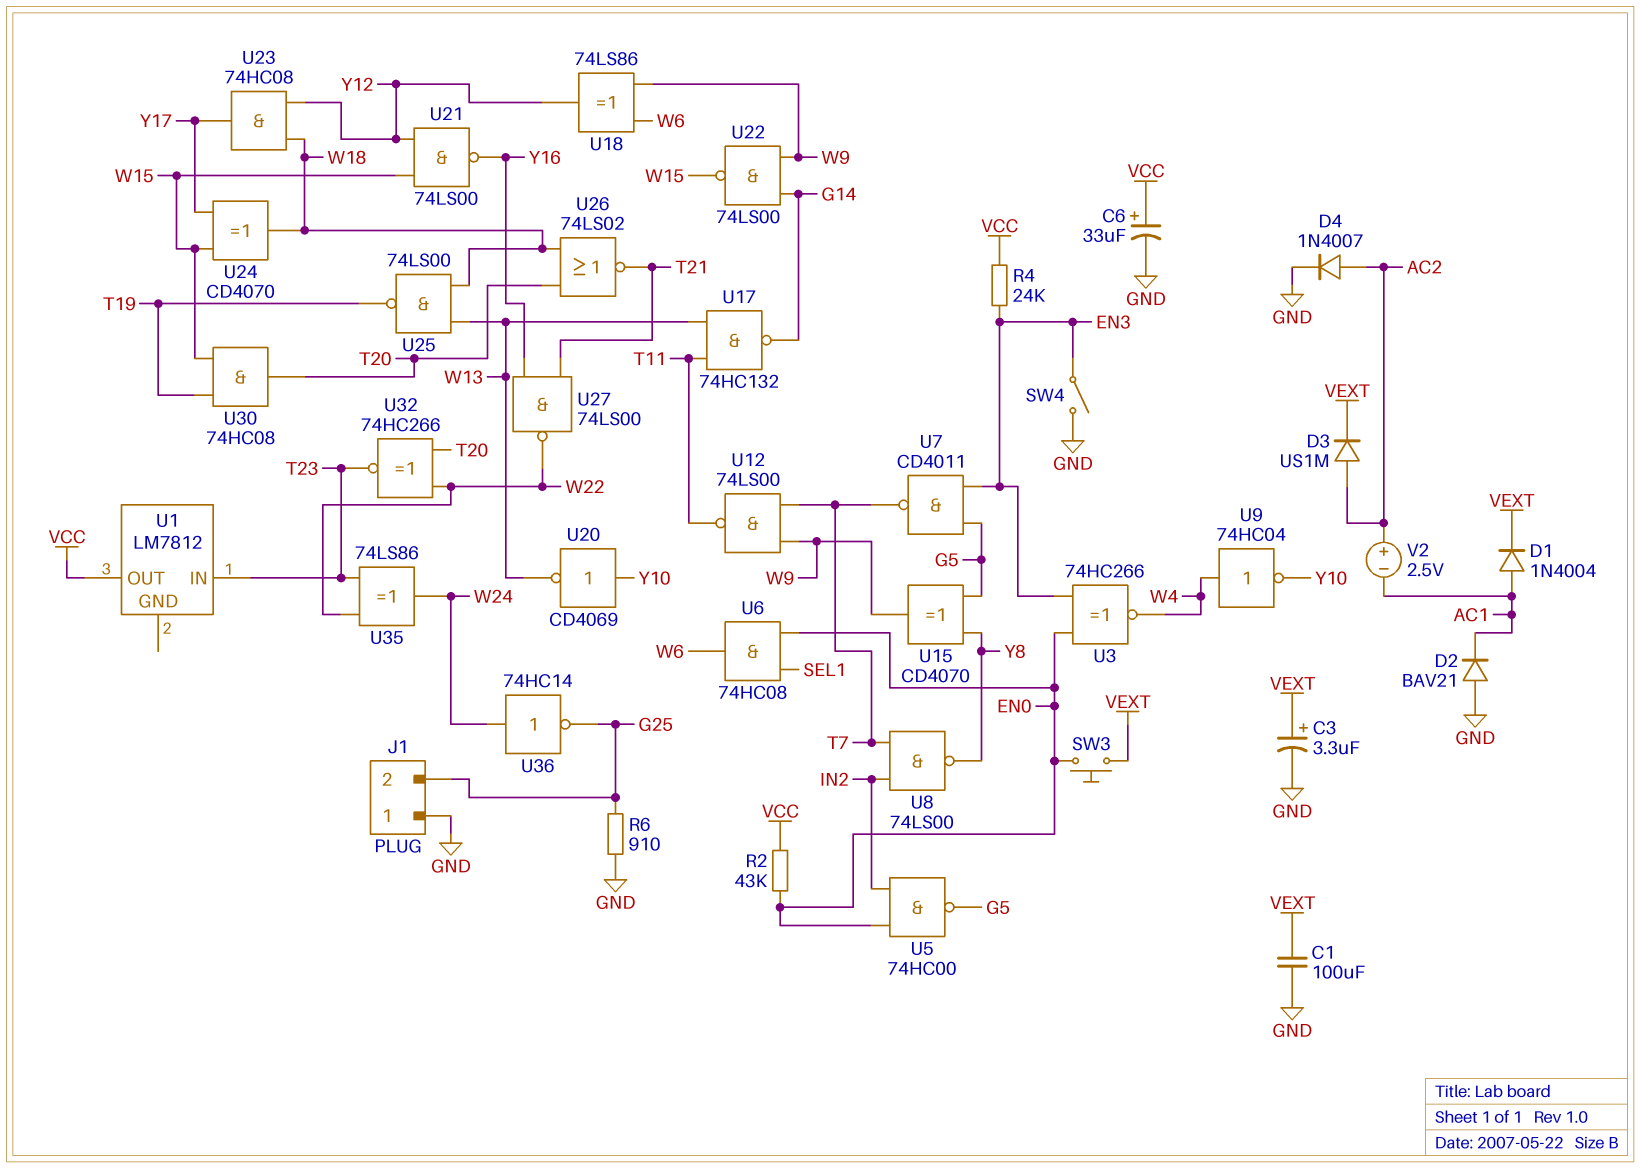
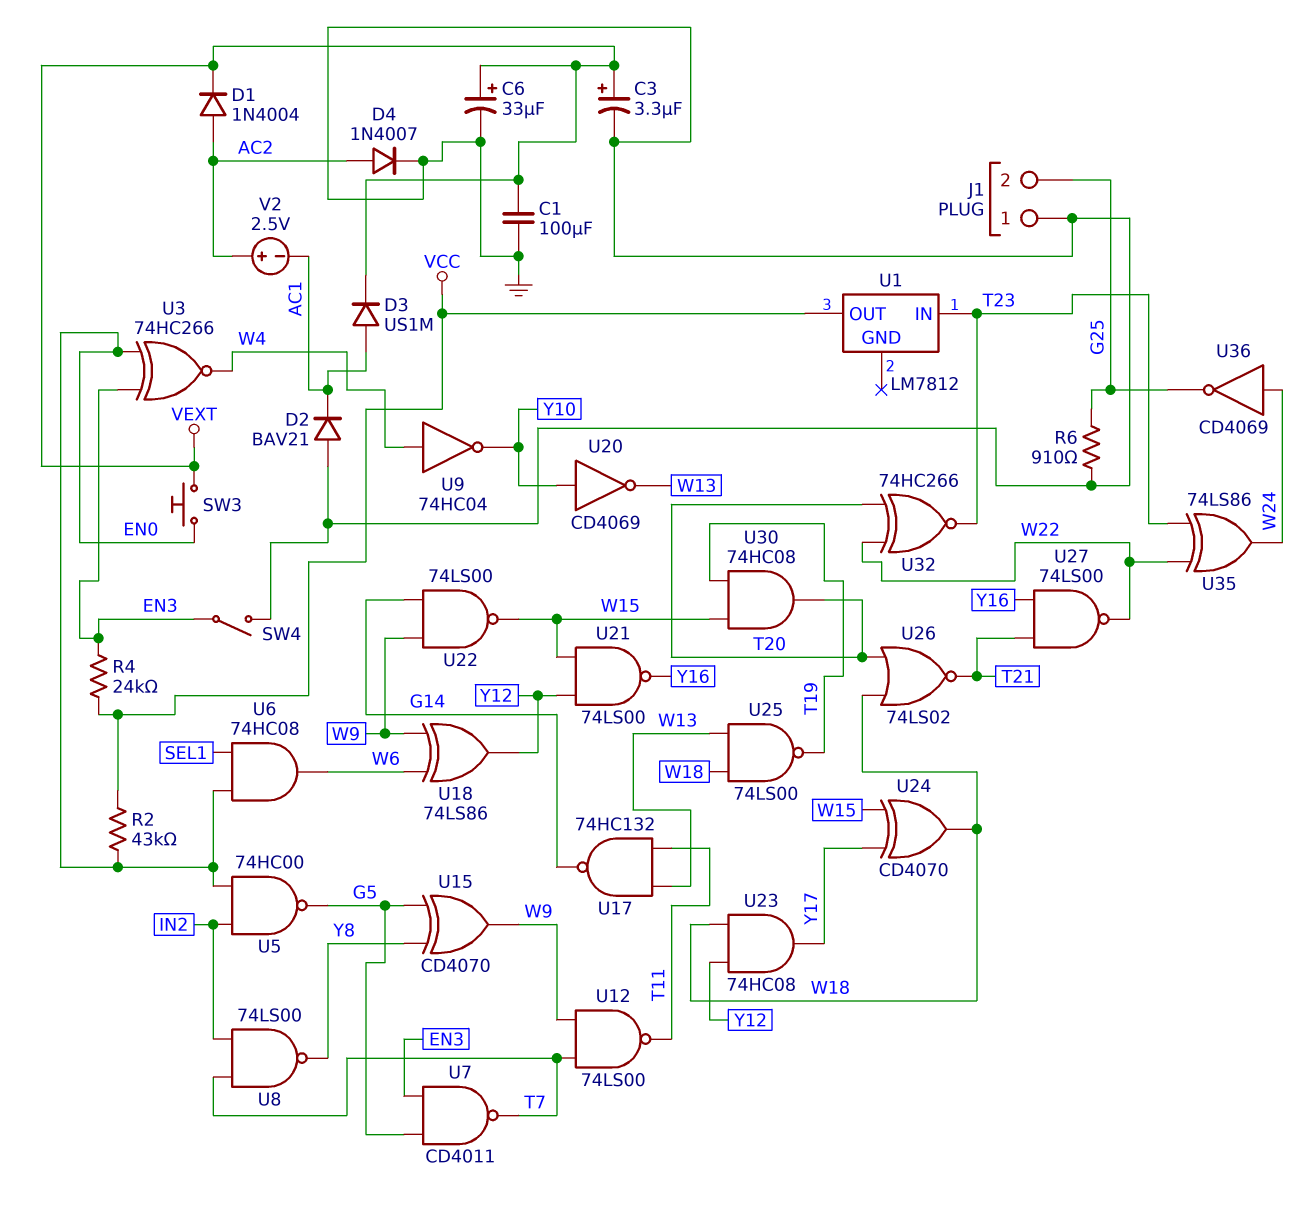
C6: 33uF (plus VCC, minus GND) -> 33uF (plus VEXT, minus GND)
D1: diode 1N4004 (A AC1, K VEXT) -> diode 1N4004 (A AC2, K VEXT)
D3: diode US1M (A AC2, K VEXT) -> diode US1M (A AC1, K VEXT)
U36: NOT 74HC14 (in W24, out G25) -> NOT CD4069 (in W24, out G25)

